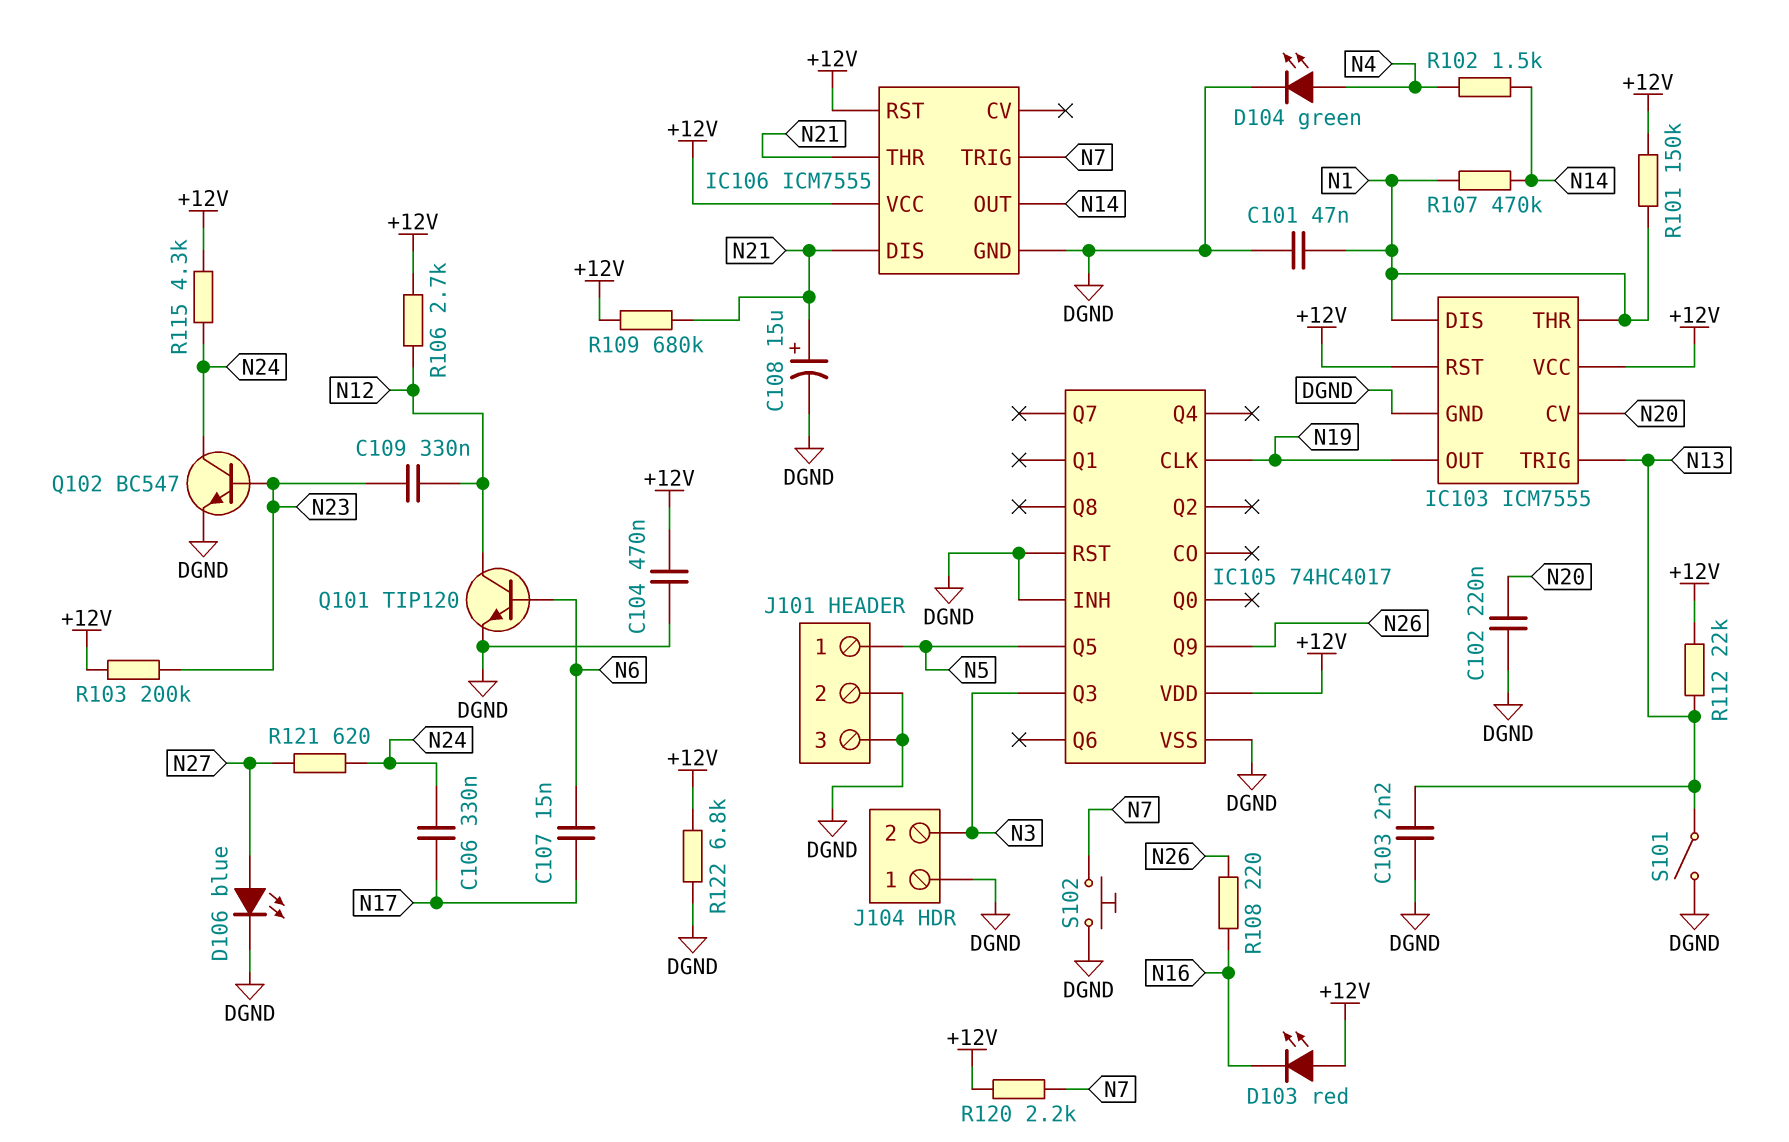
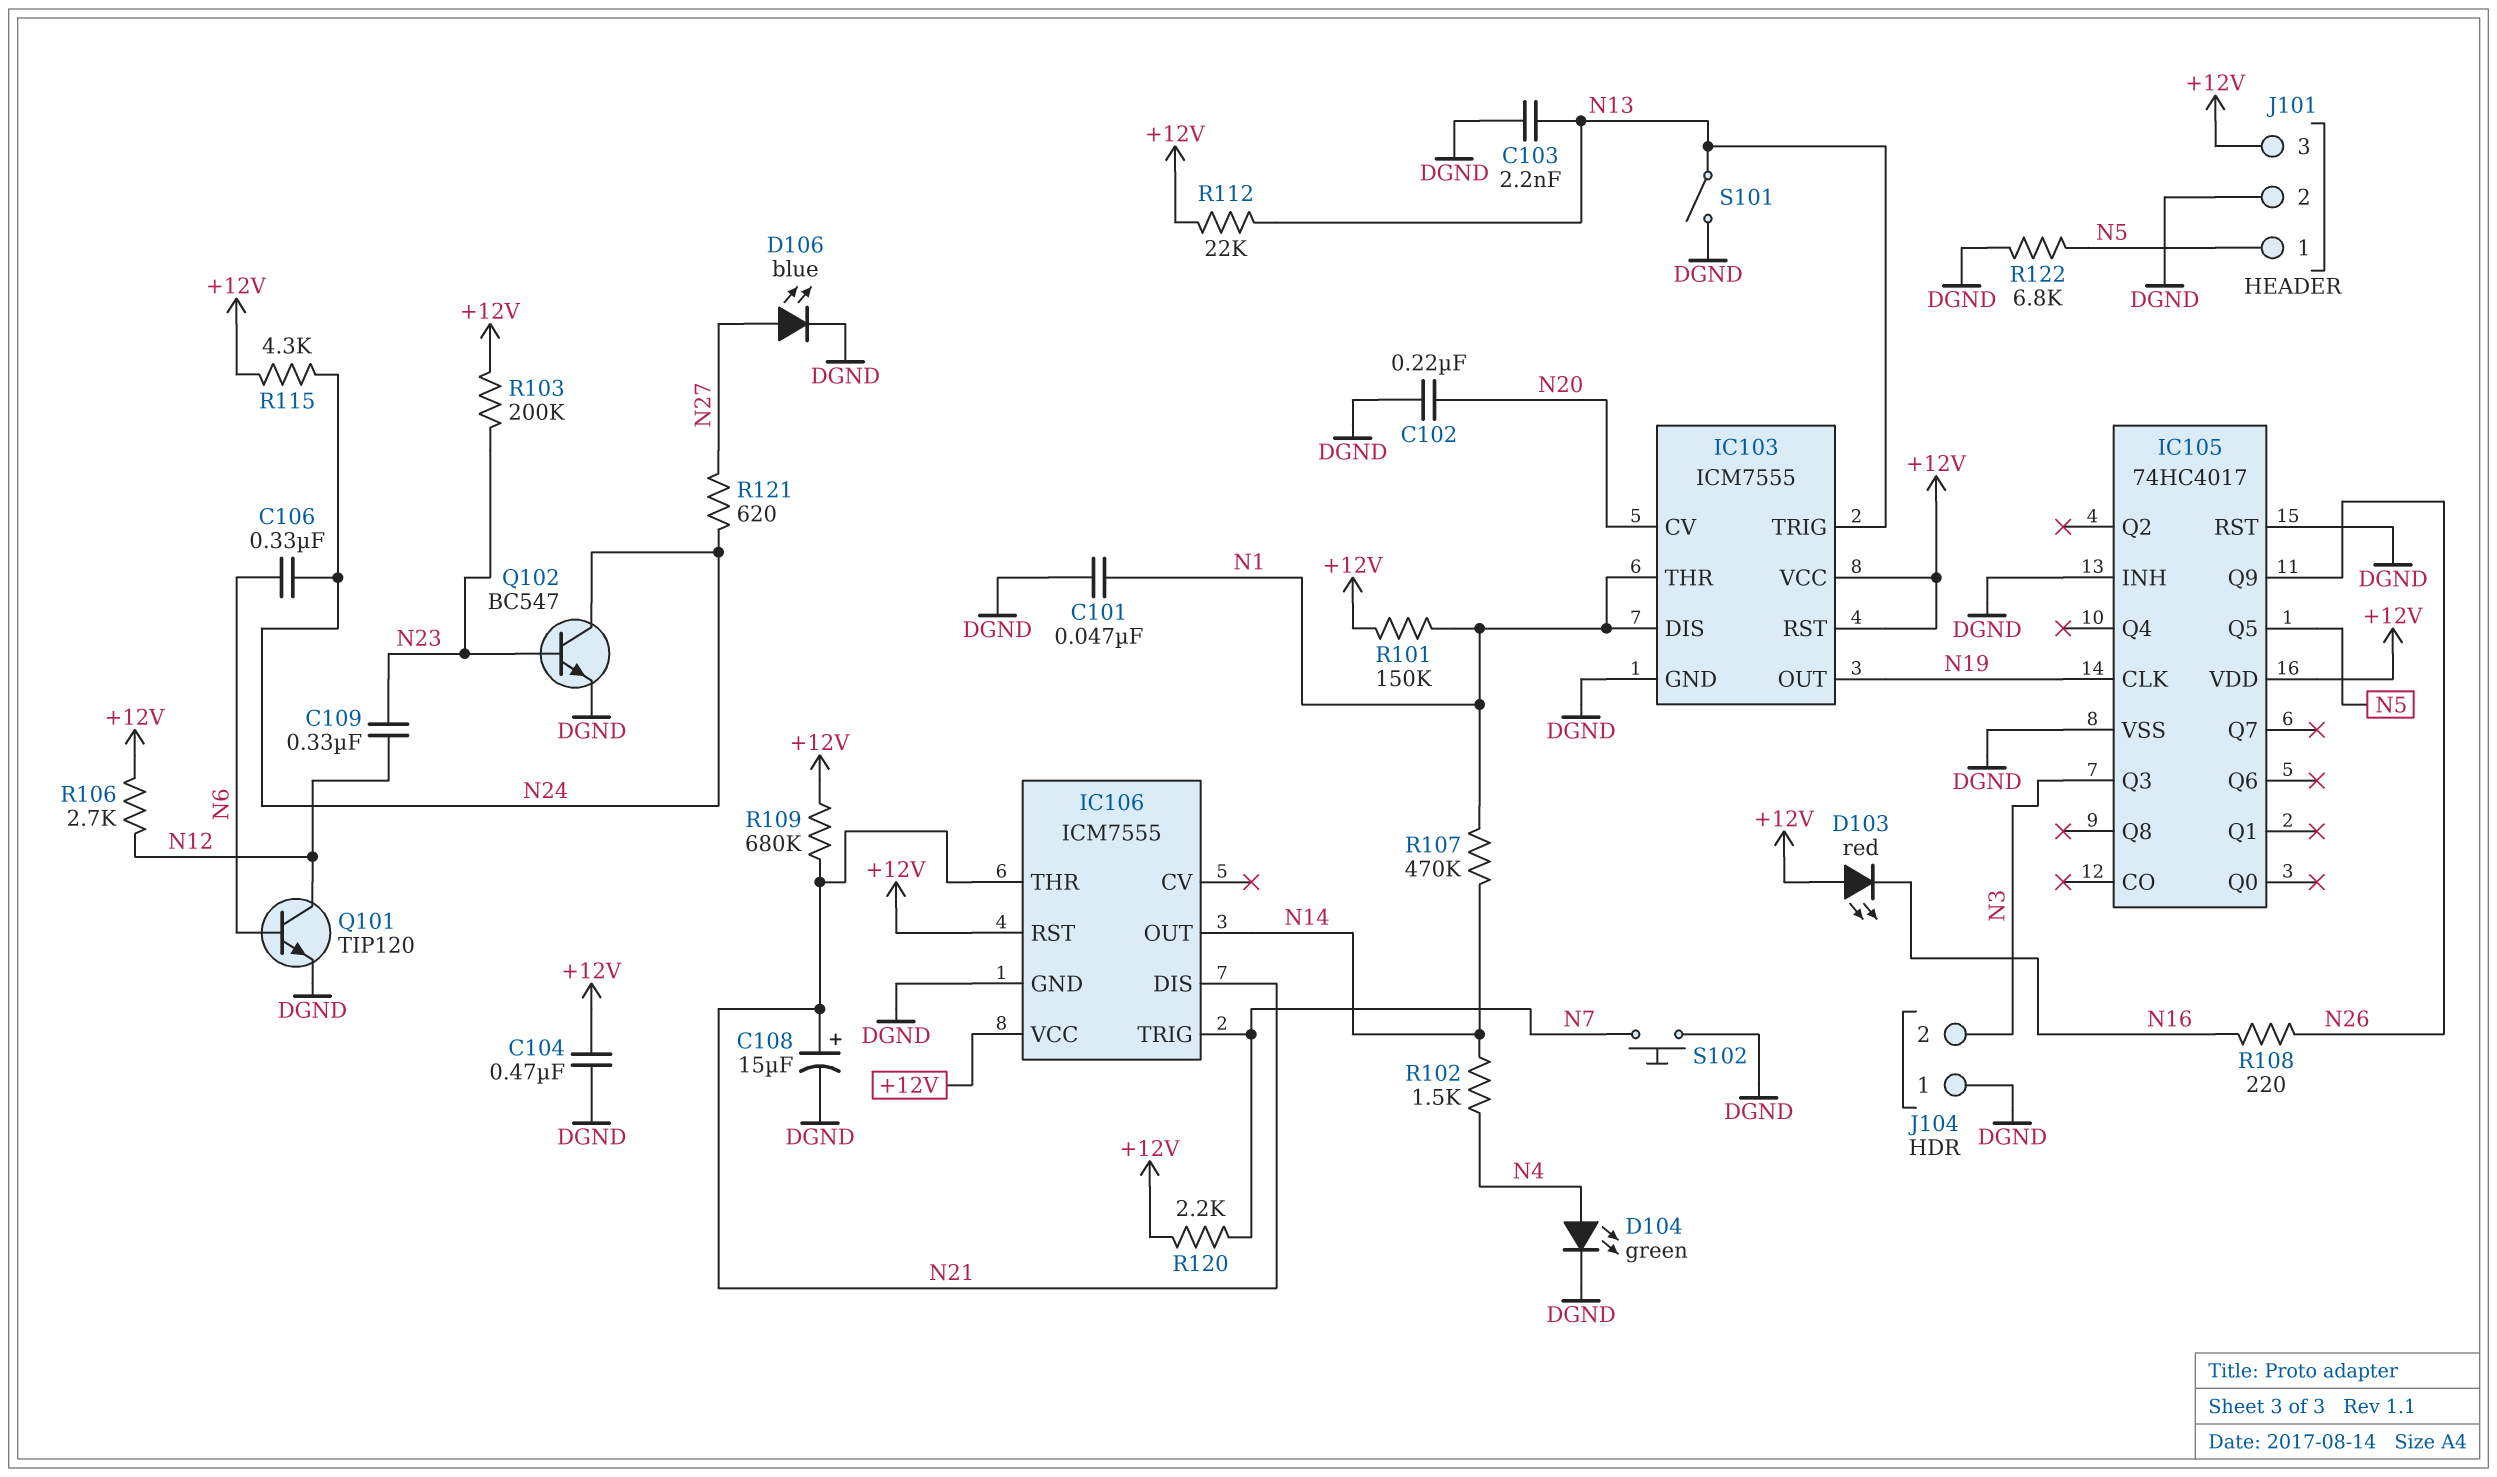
C106: 330nF (N17, N24) -> 330nF (N6, N24)
C107: 15nF (N6, N17) -> none
J101 pin 3: DGND -> +12V
R122: 6.8k (+12V, DGND) -> 6.8k (DGND, N5)

